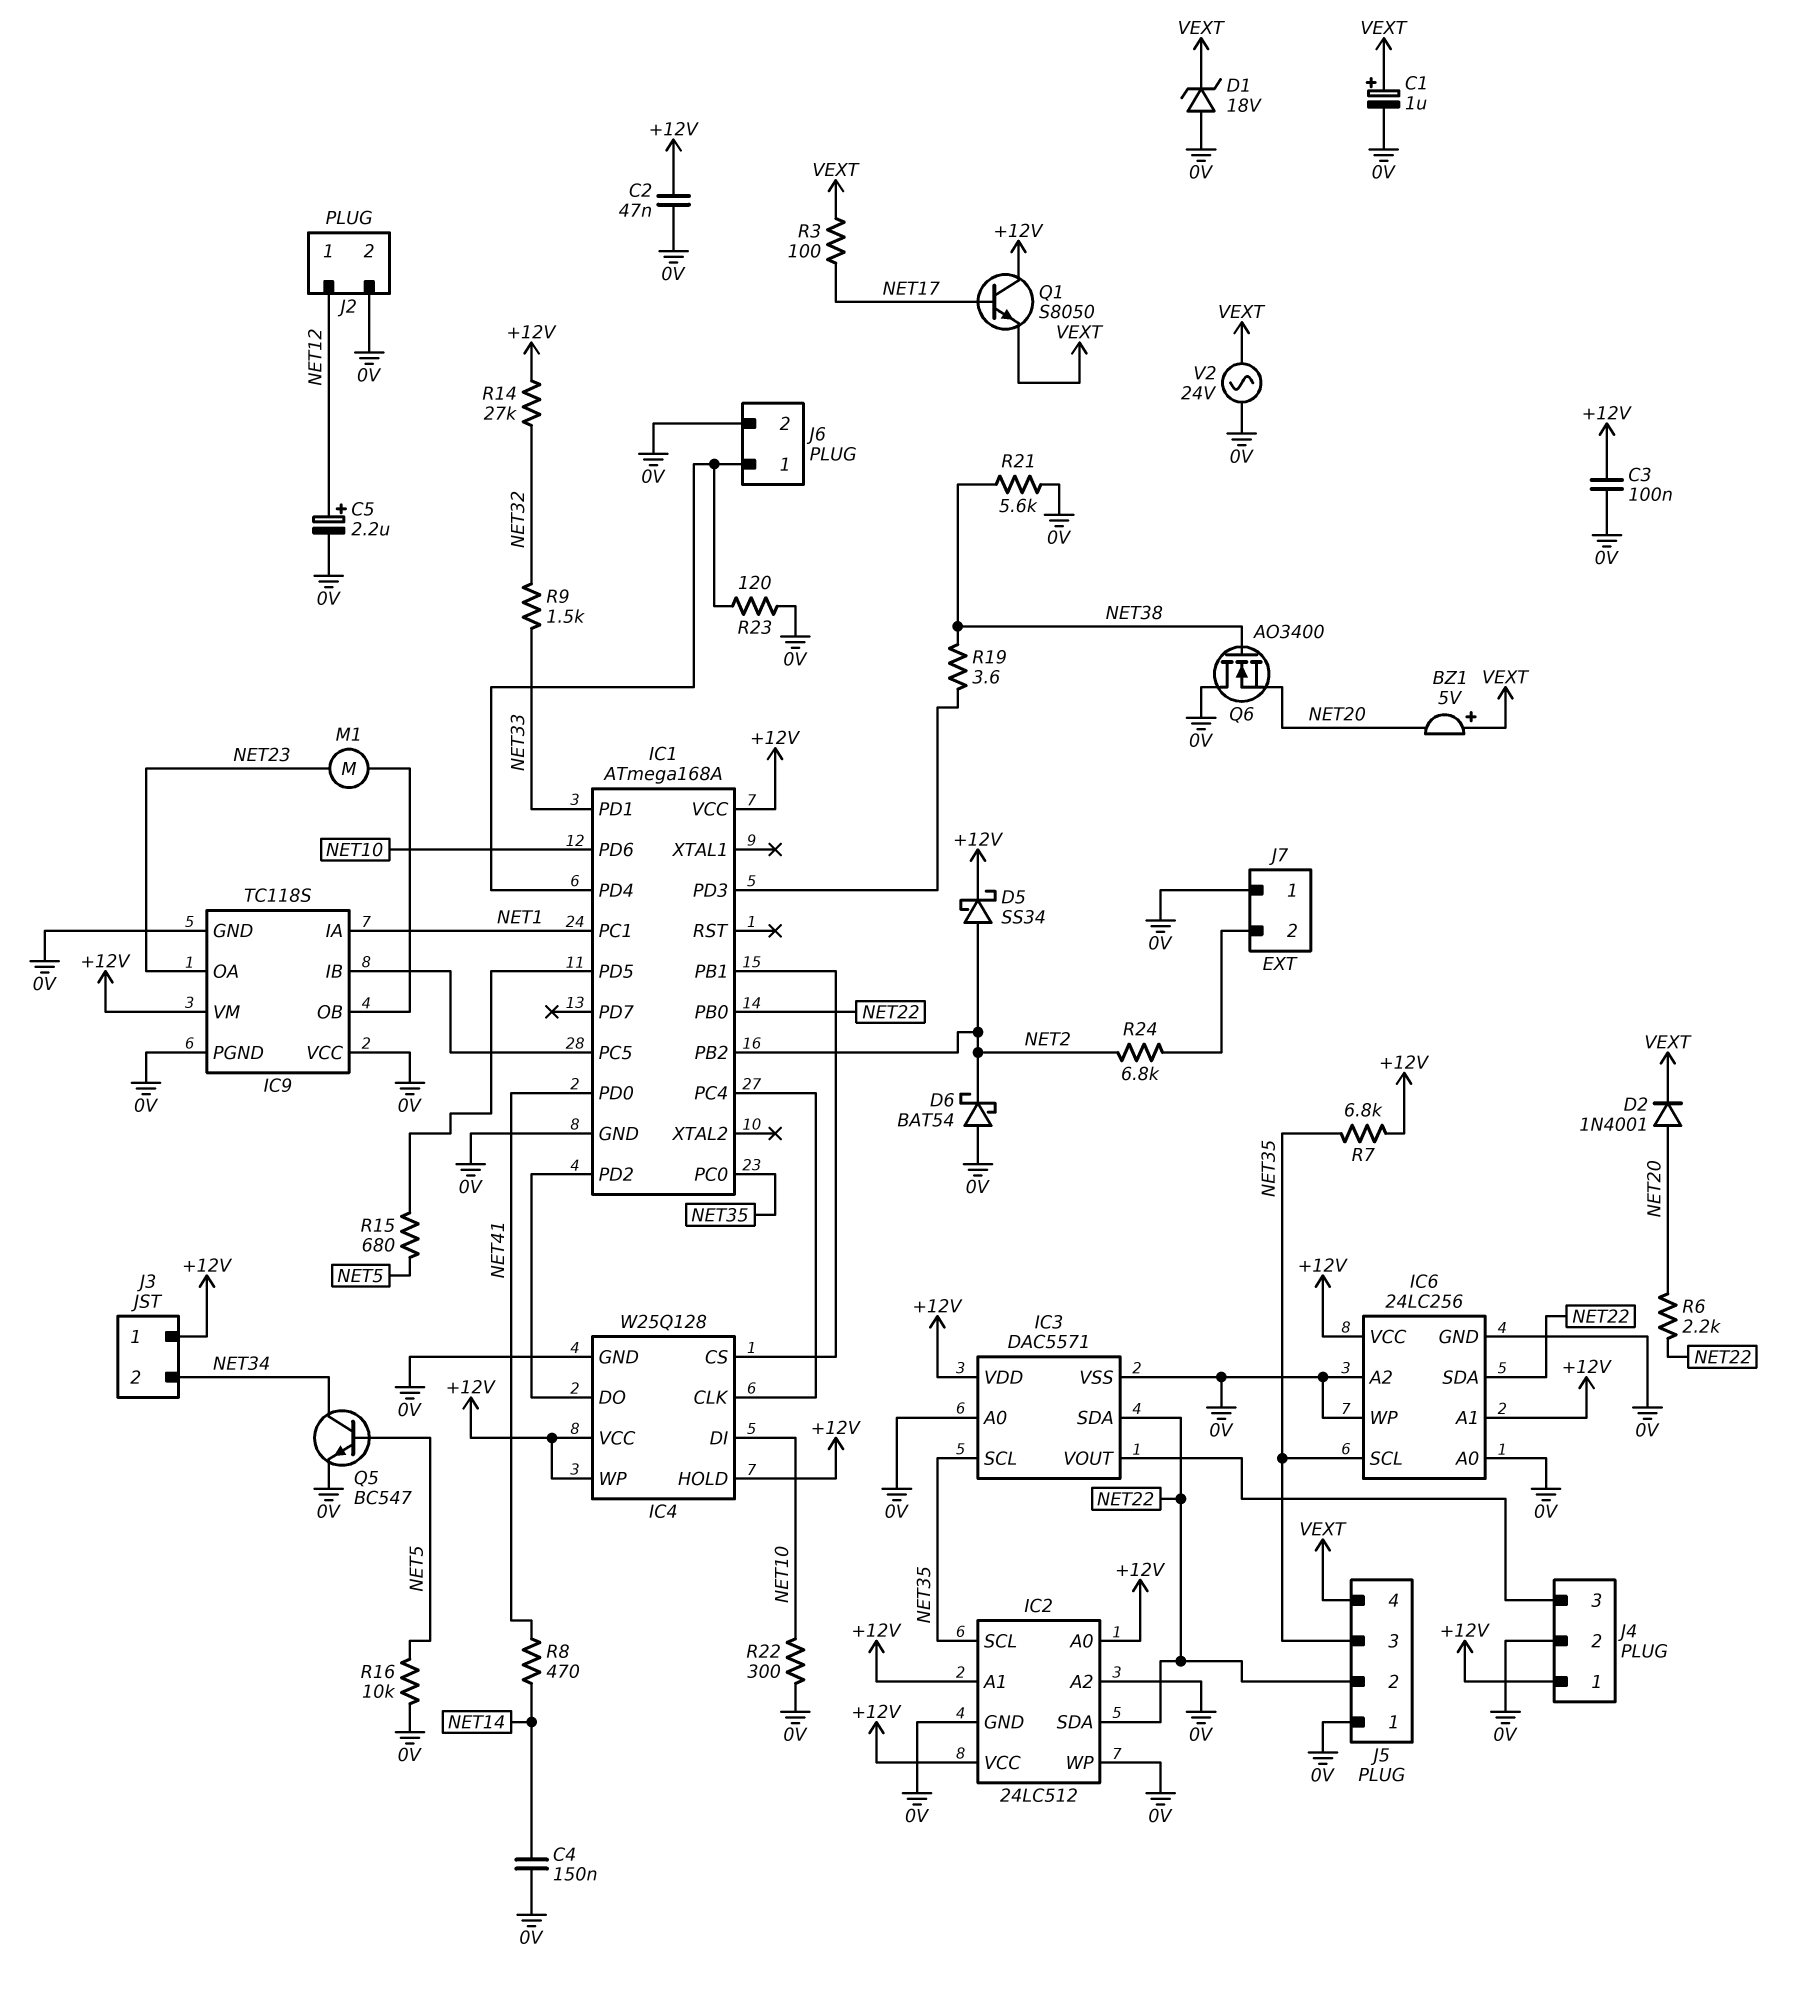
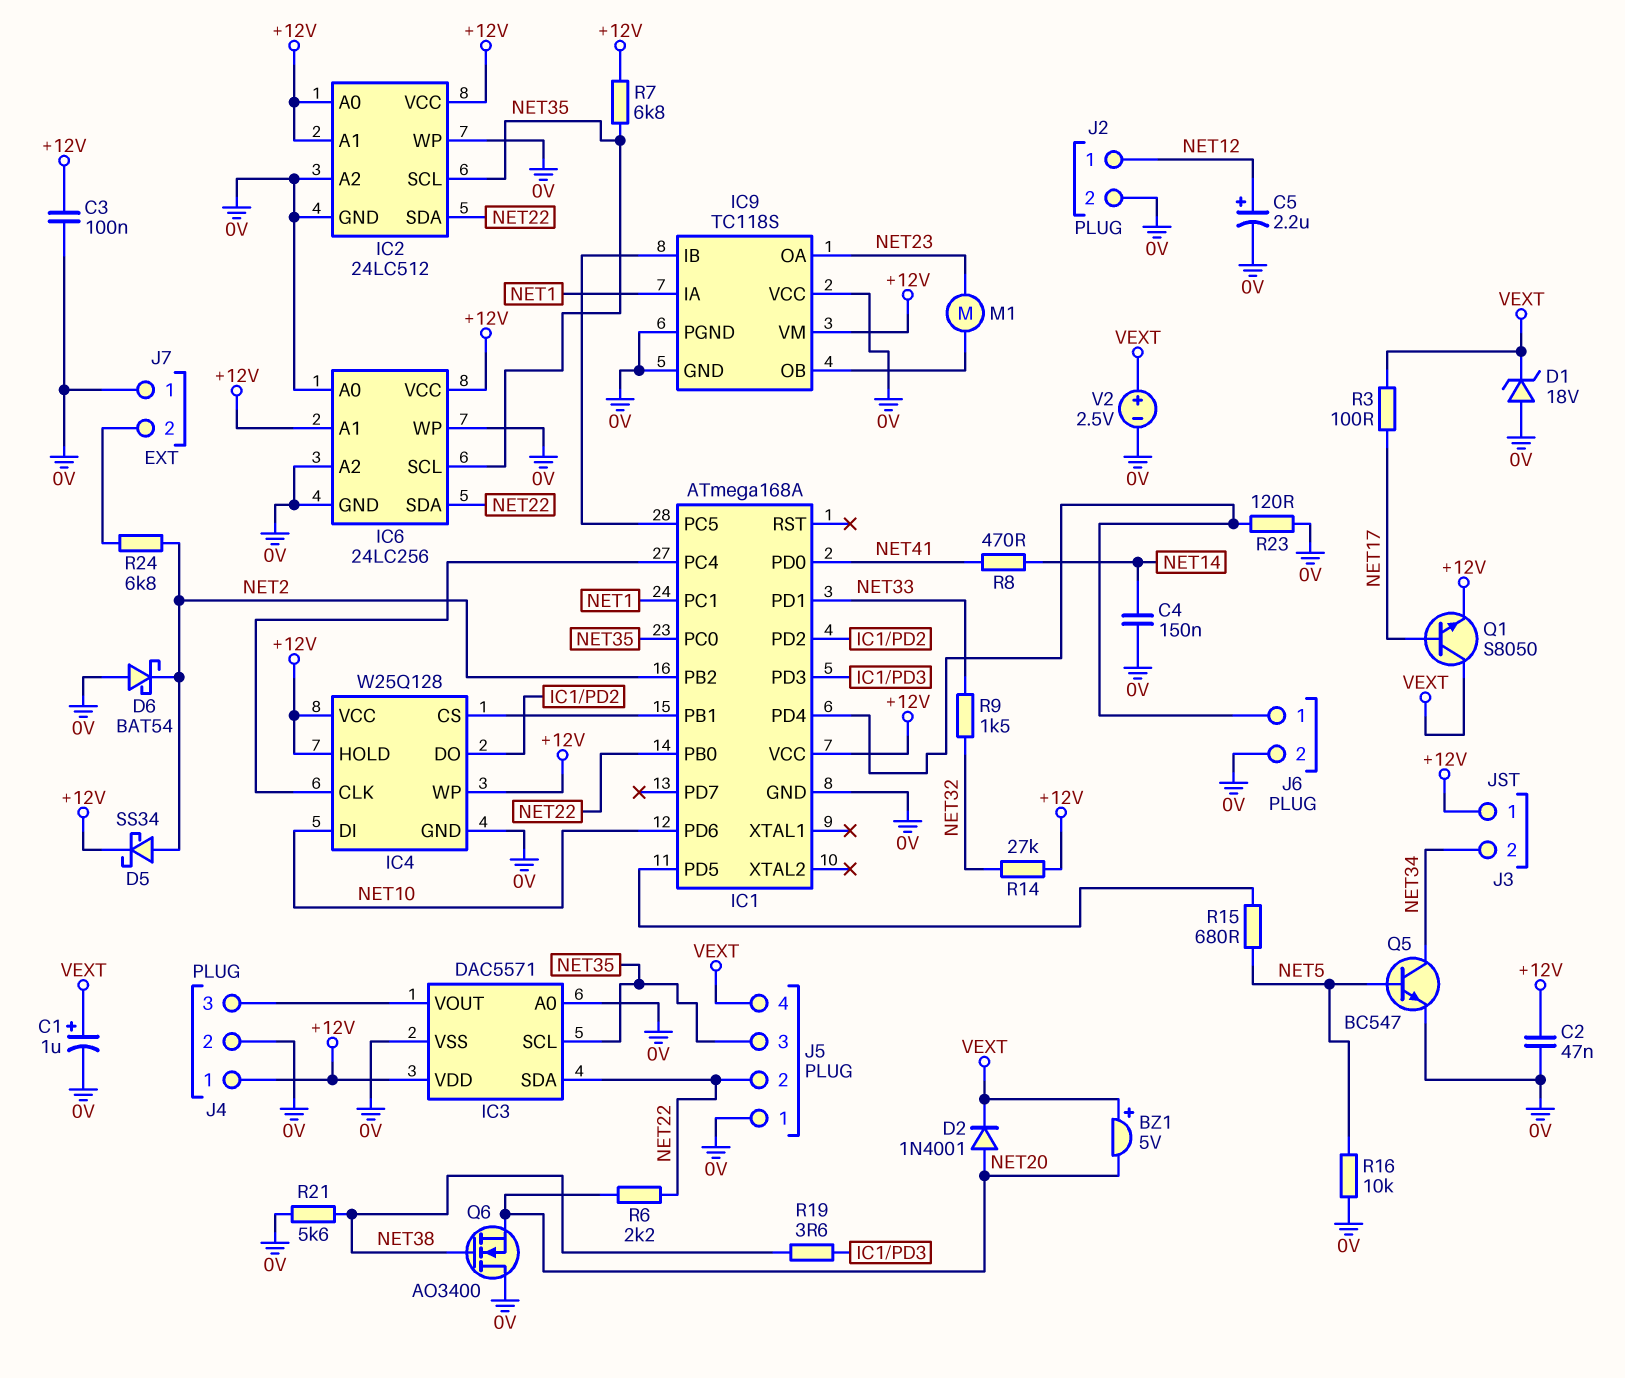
Q1: NPN S8050 (B NET17, C +12V, E VEXT) -> NPN S8050 (B NET17, C VEXT, E +12V)
R22: 300 (0V, NET10) -> none
V2: AC 24V (0V, VEXT) -> 2.5V (plus VEXT, minus 0V)

